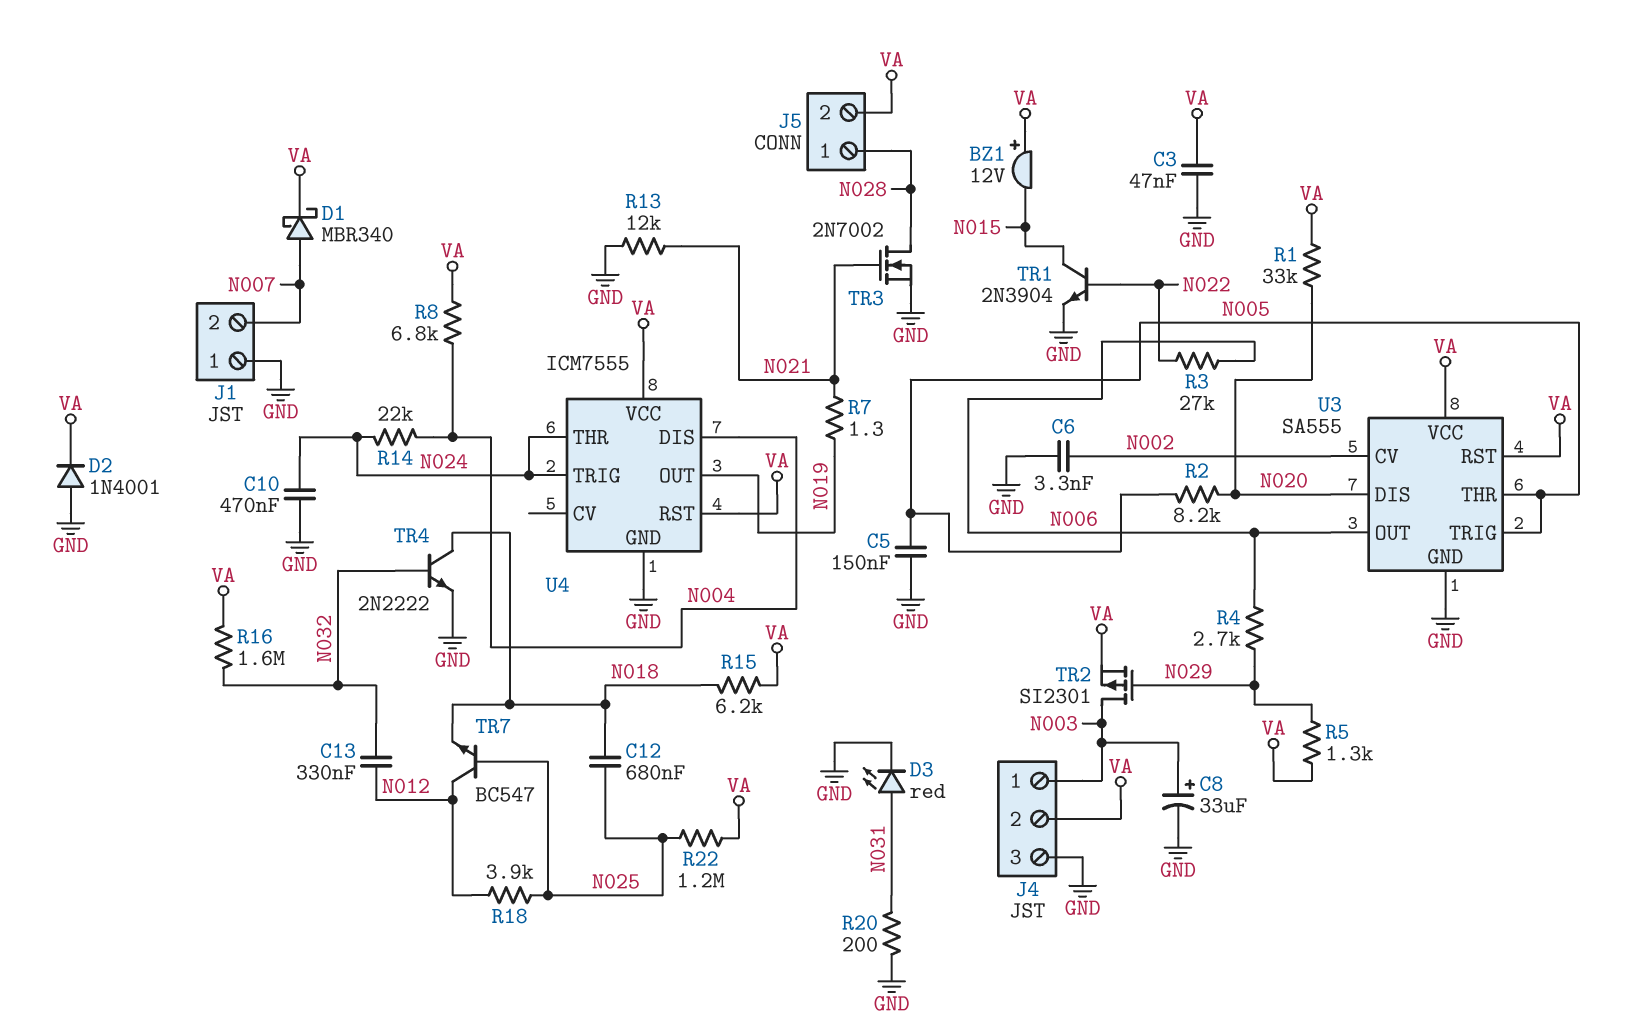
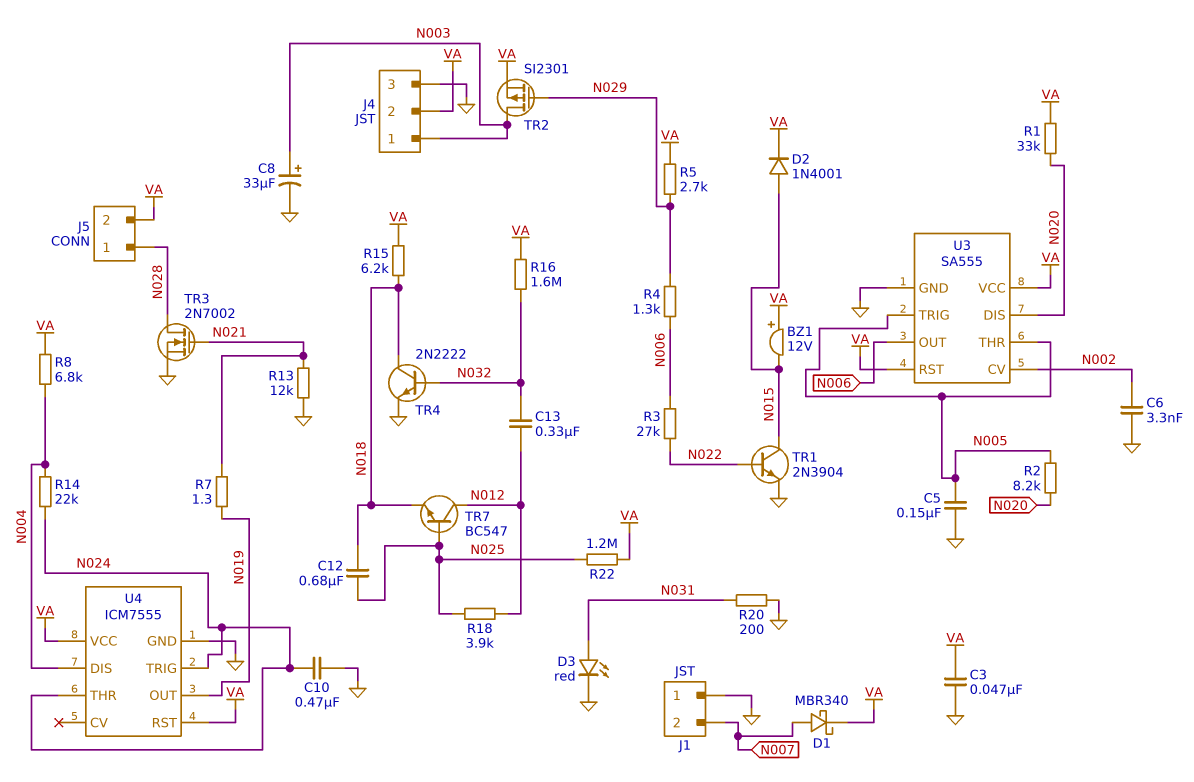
D2: diode 1N4001 (A GND, K VA) -> diode 1N4001 (A N015, K VA)
R4: 2.7k (N006, N029) -> 1.3k (N006, N029)
R5: 1.3k (N029, VA) -> 2.7k (N029, VA)

